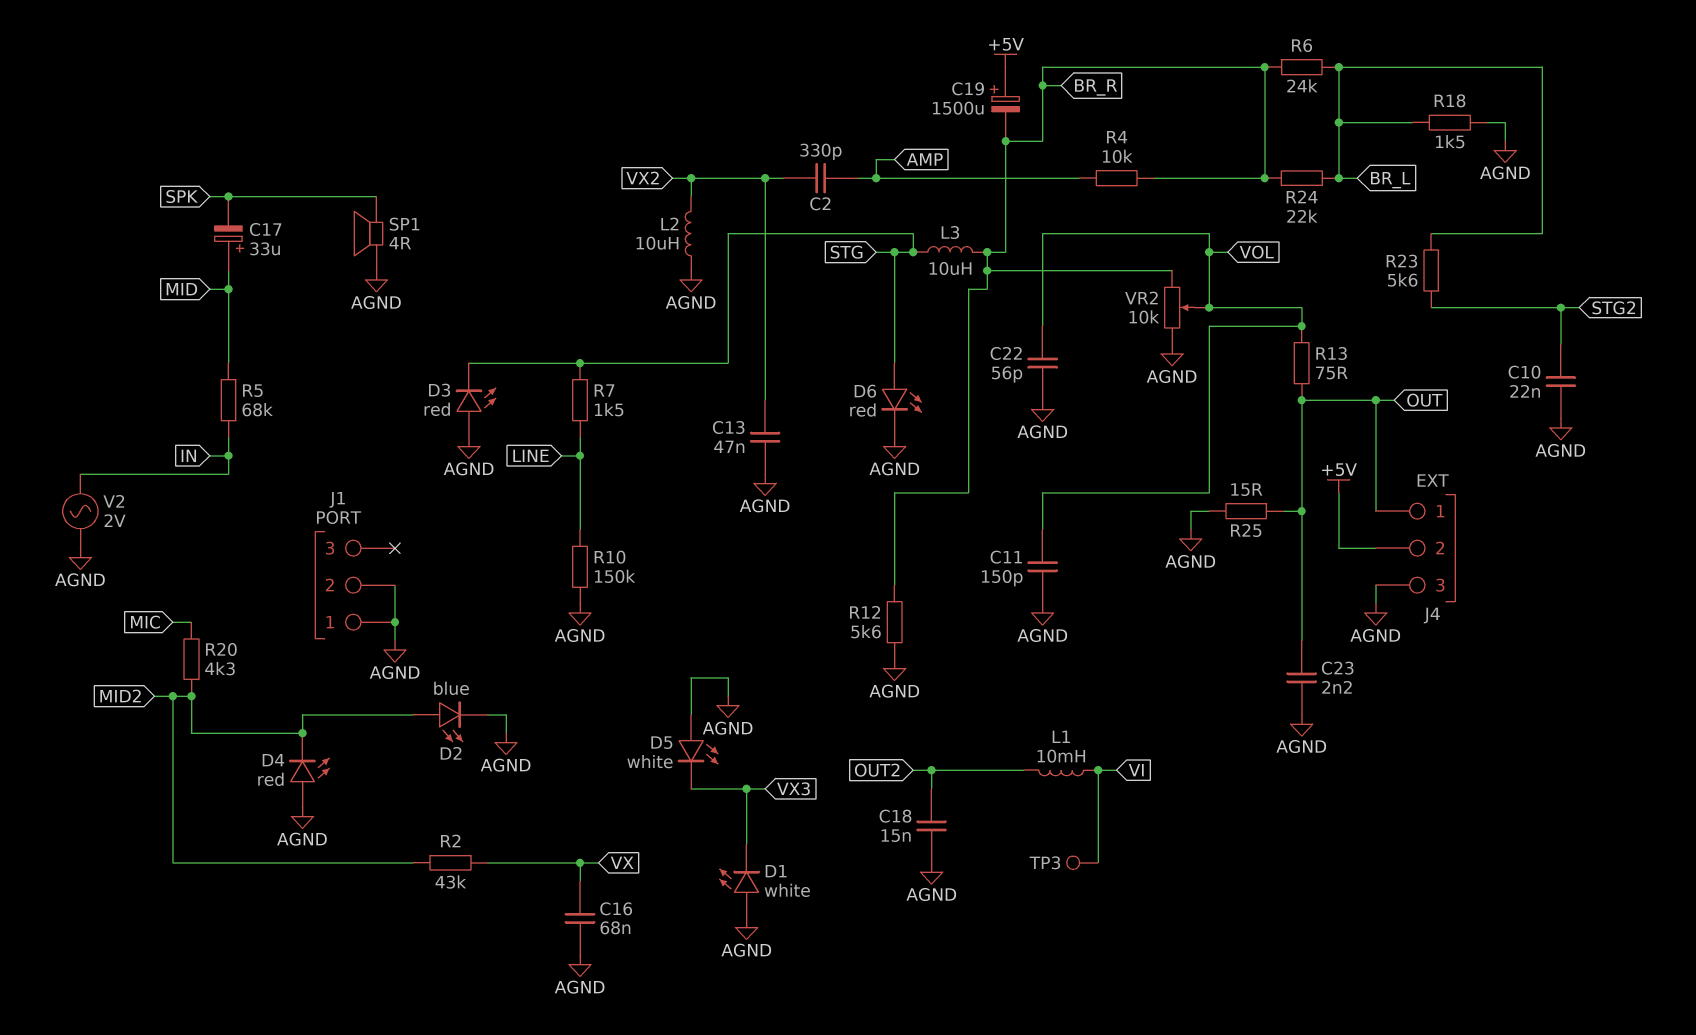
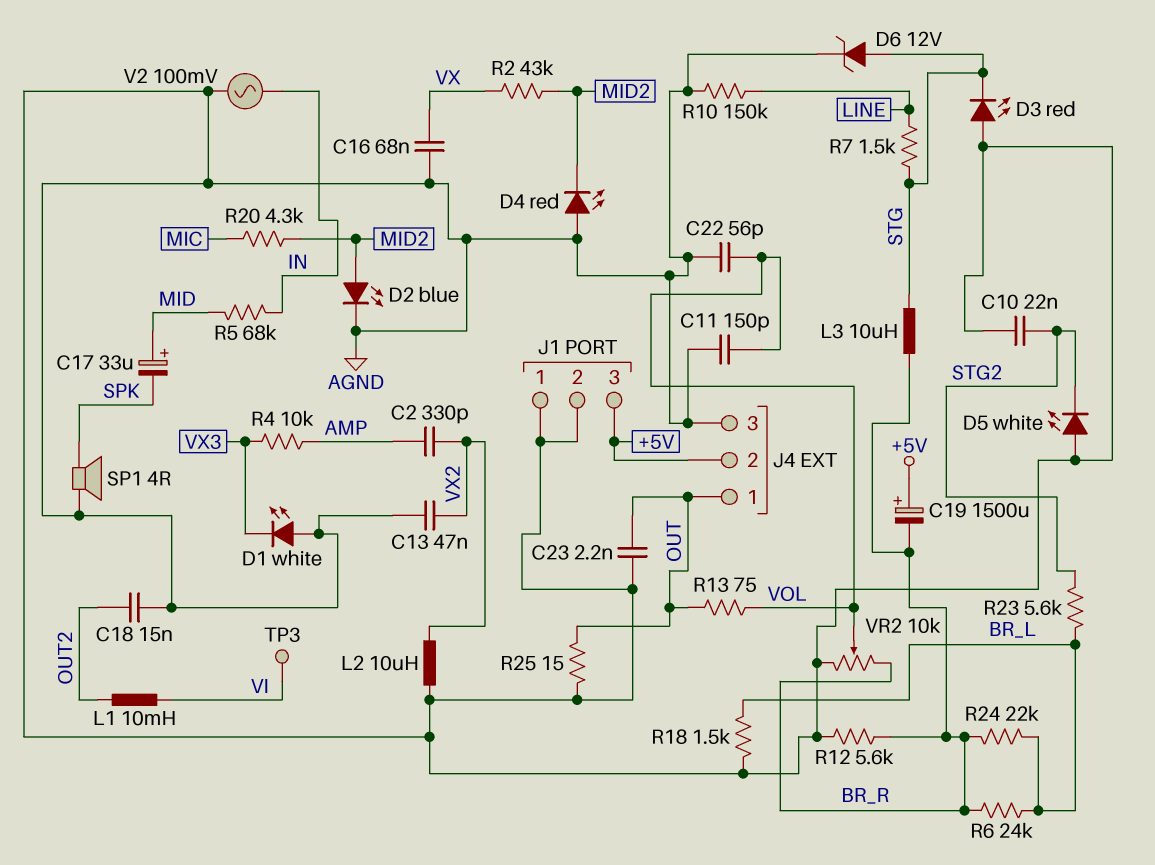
D5: LED white (A AGND, K VX3) -> LED white (A AGND, K STG2)
D6: LED red (A STG, K AGND) -> zener 12V (A STG, K AGND)
J1 pin 3: none -> +5V
R4: 10k (AMP, BR_R) -> 10k (AMP, VX3)
V2: AC 2V (AGND, IN) -> AC 100mV (AGND, IN)

